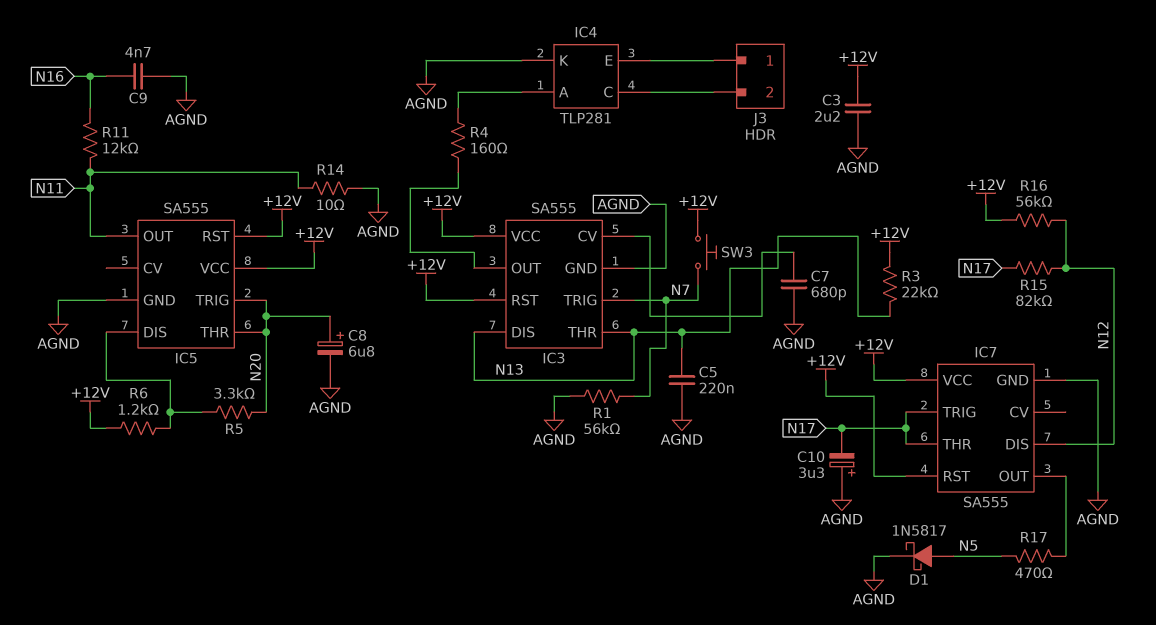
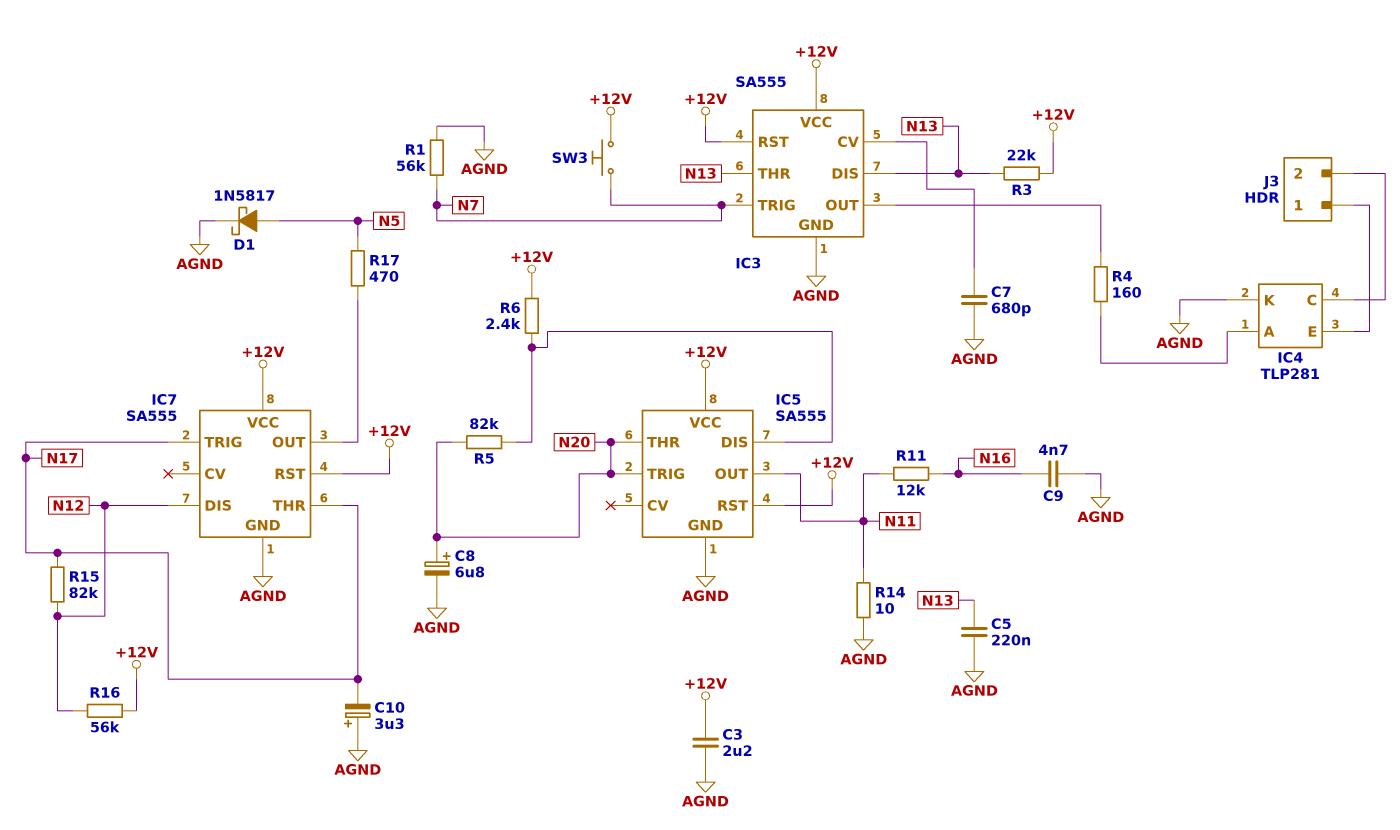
R5: 3.3k (IC5/DIS, N20) -> 82k (IC5/DIS, N20)
R6: 1.2k (+12V, IC5/DIS) -> 2.4k (+12V, IC5/DIS)

